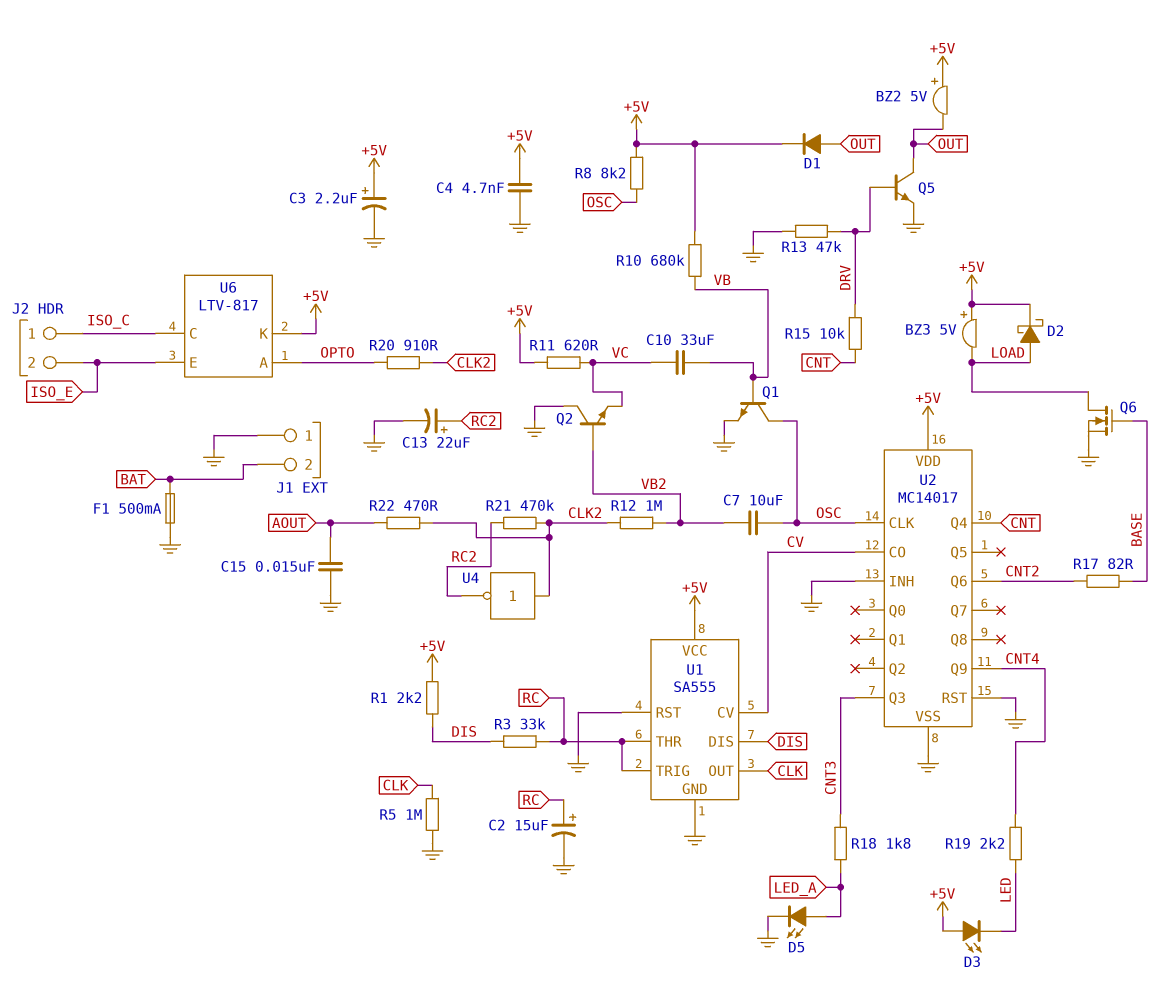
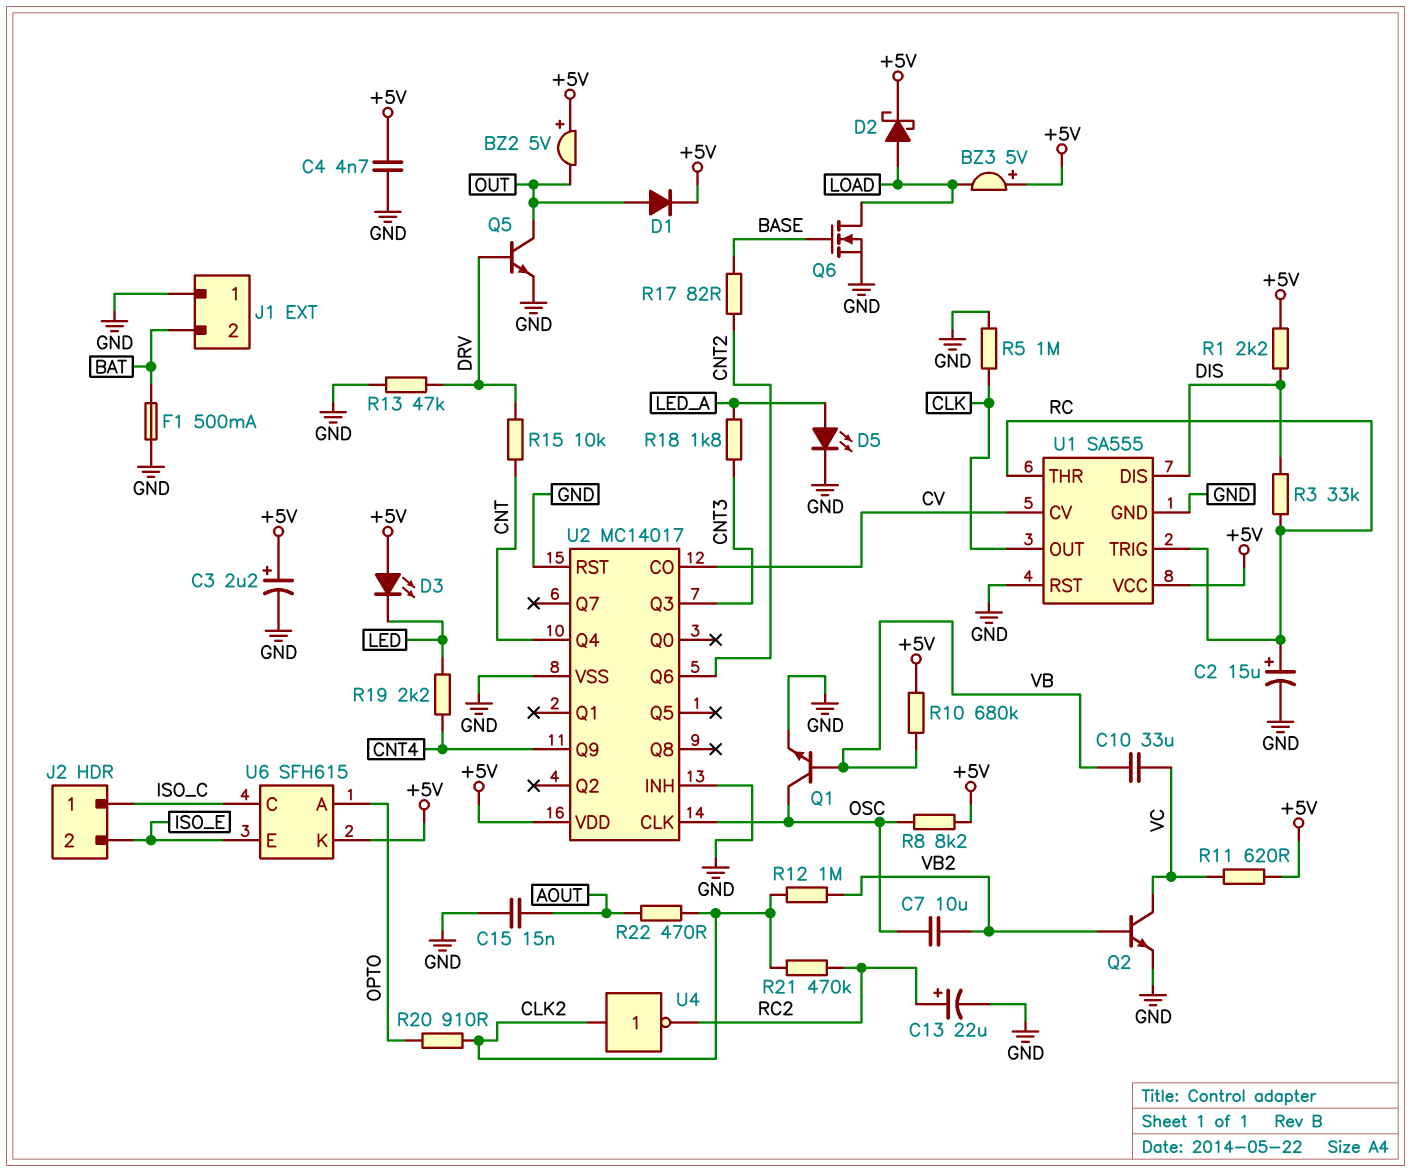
Q2: NPN (B VB2, C GND, E VC) -> NPN (B VB2, C VC, E GND)
U6: LTV-817 -> SFH615

